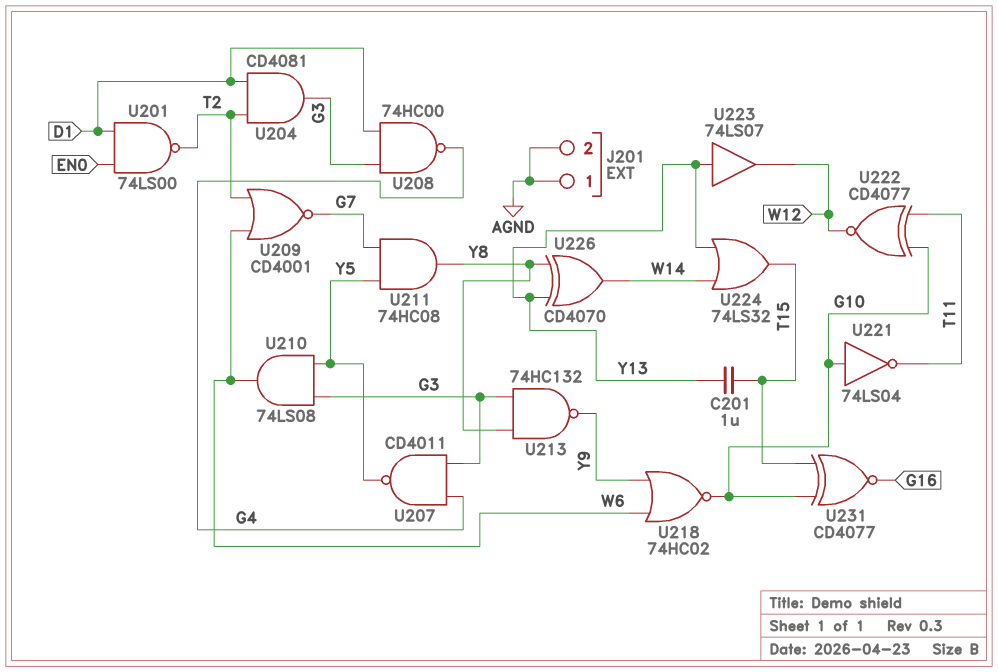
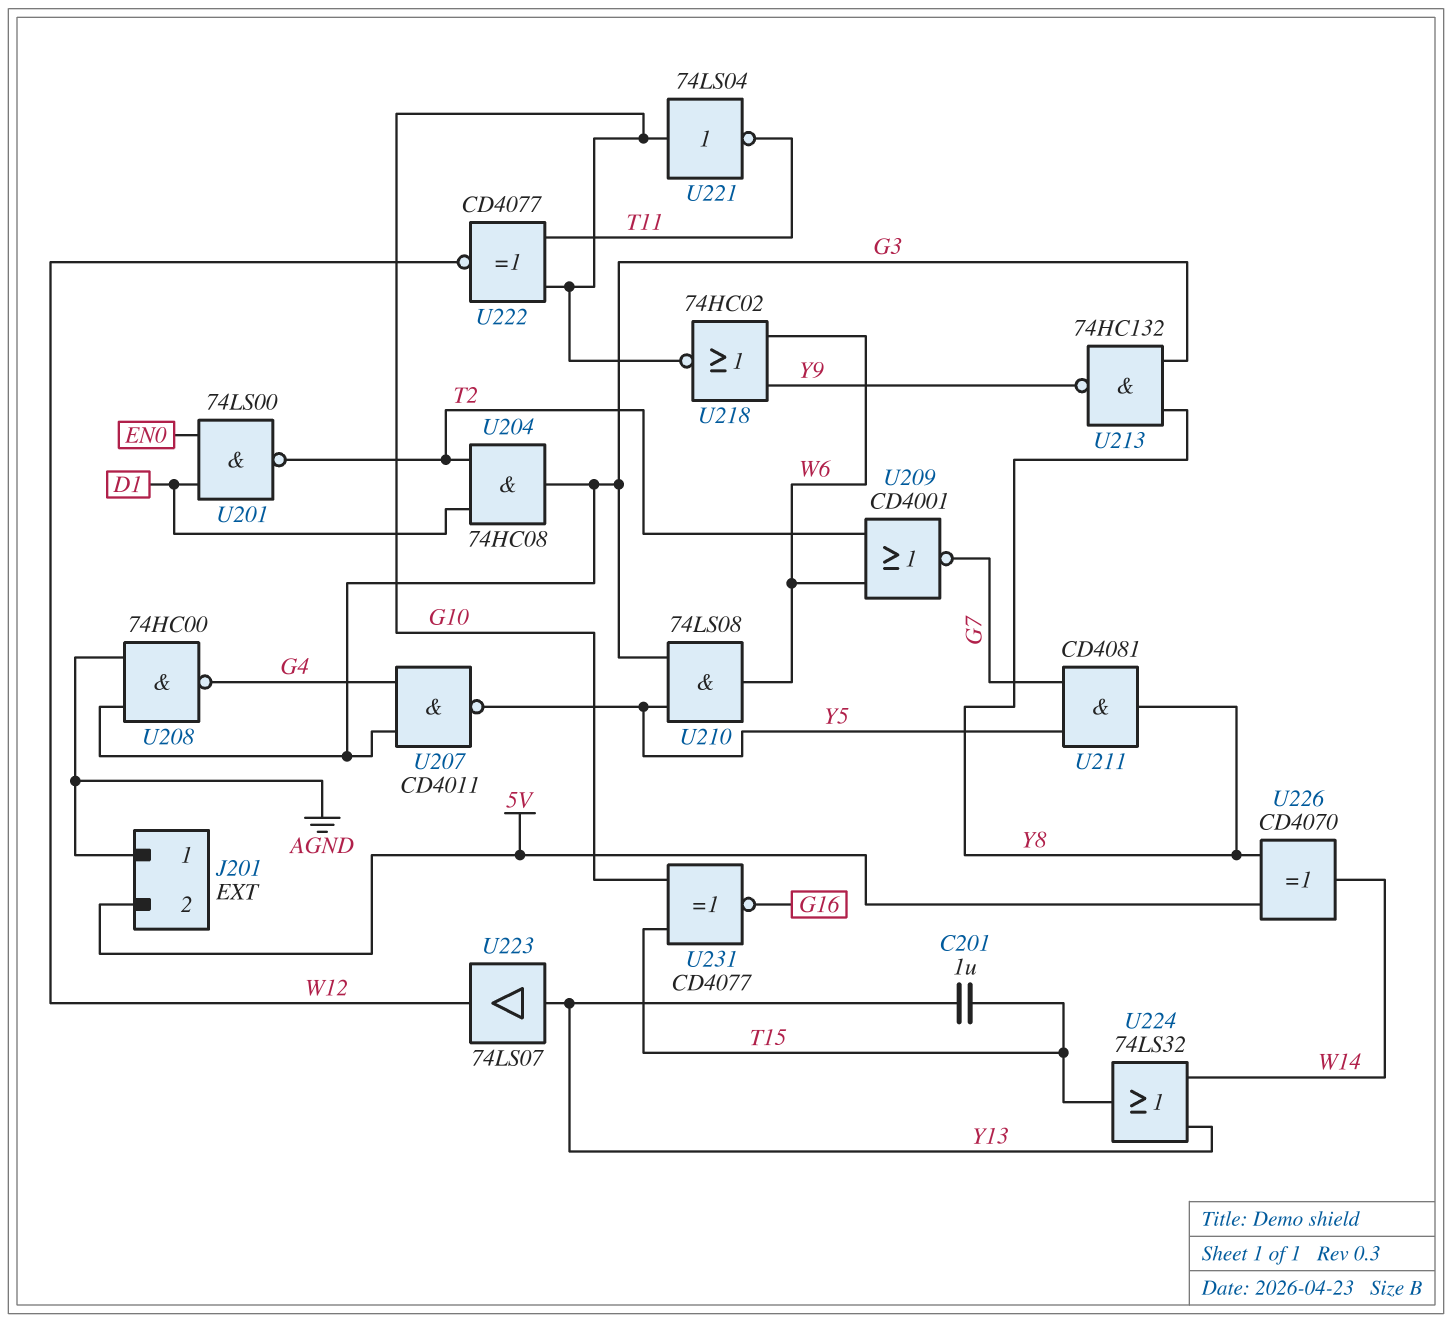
J201 pin 2: AGND -> 5V
U204: AND CD4081 (in D1, in T2, out G3) -> AND 74HC08 (in D1, in T2, out G3)
U208: NAND 74HC00 (in D1, in G3, out G4) -> NAND 74HC00 (in AGND, in G3, out G4)
U211: AND 74HC08 (in G7, in Y5, out Y8) -> AND CD4081 (in G7, in Y5, out Y8)
U226: XOR CD4070 (in Y8, in Y13, out W14) -> XOR CD4070 (in 5V, in Y8, out W14)

